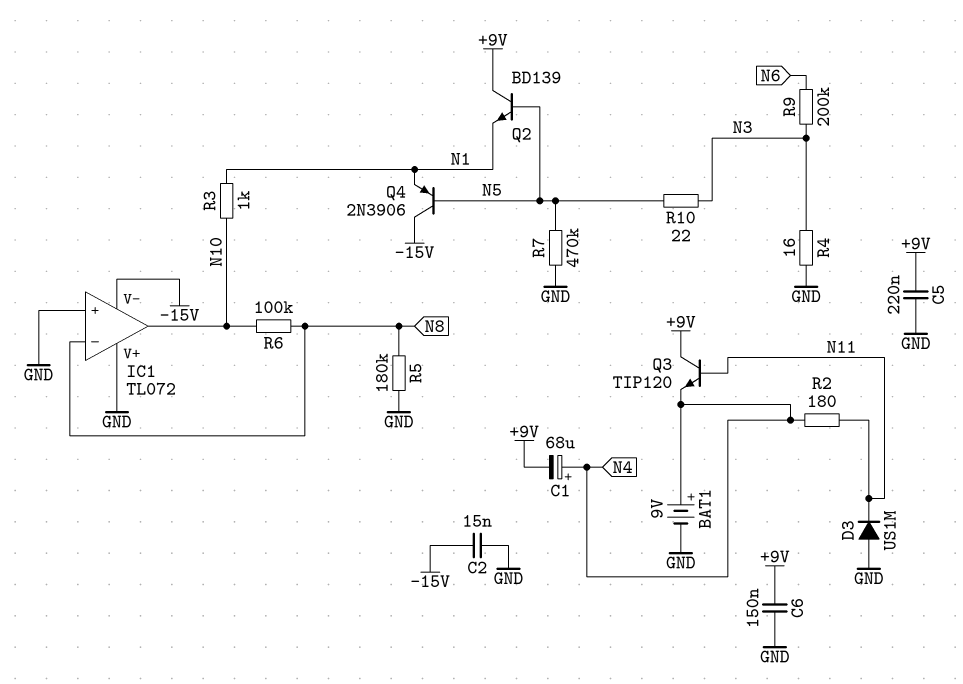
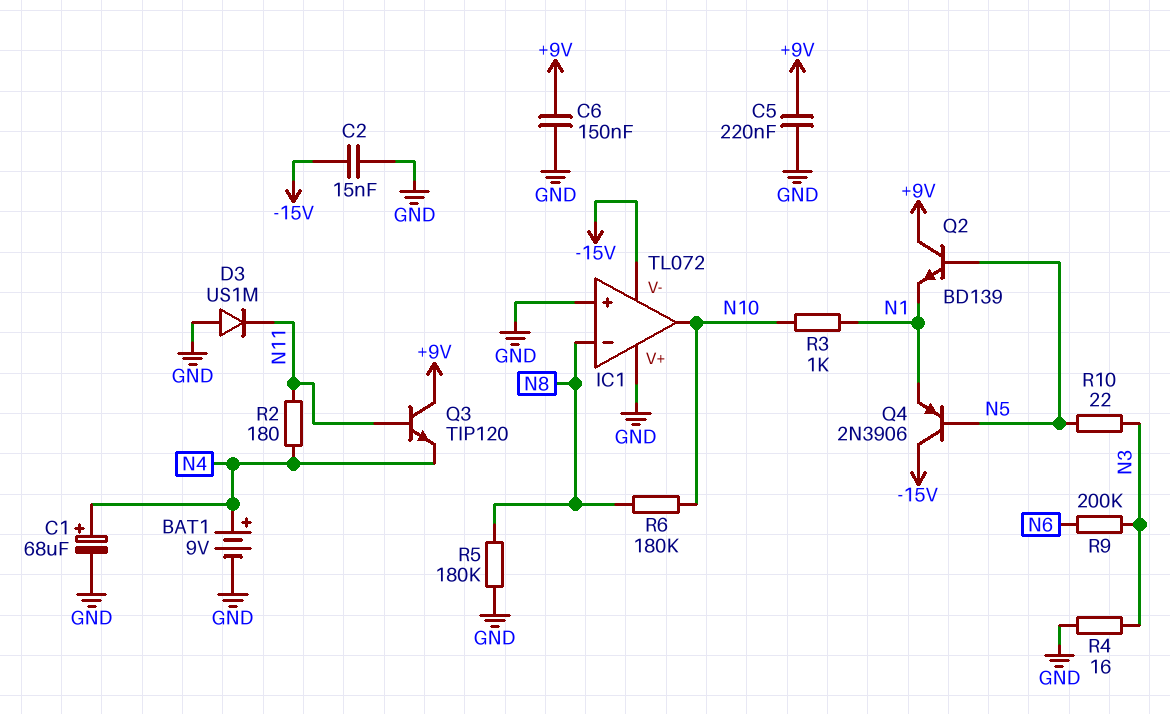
C1: 68uF (plus N4, minus +9V) -> 68uF (plus N4, minus GND)
R6: 100k (N8, N10) -> 180k (N8, N10)
R7: 470k (GND, N5) -> none

